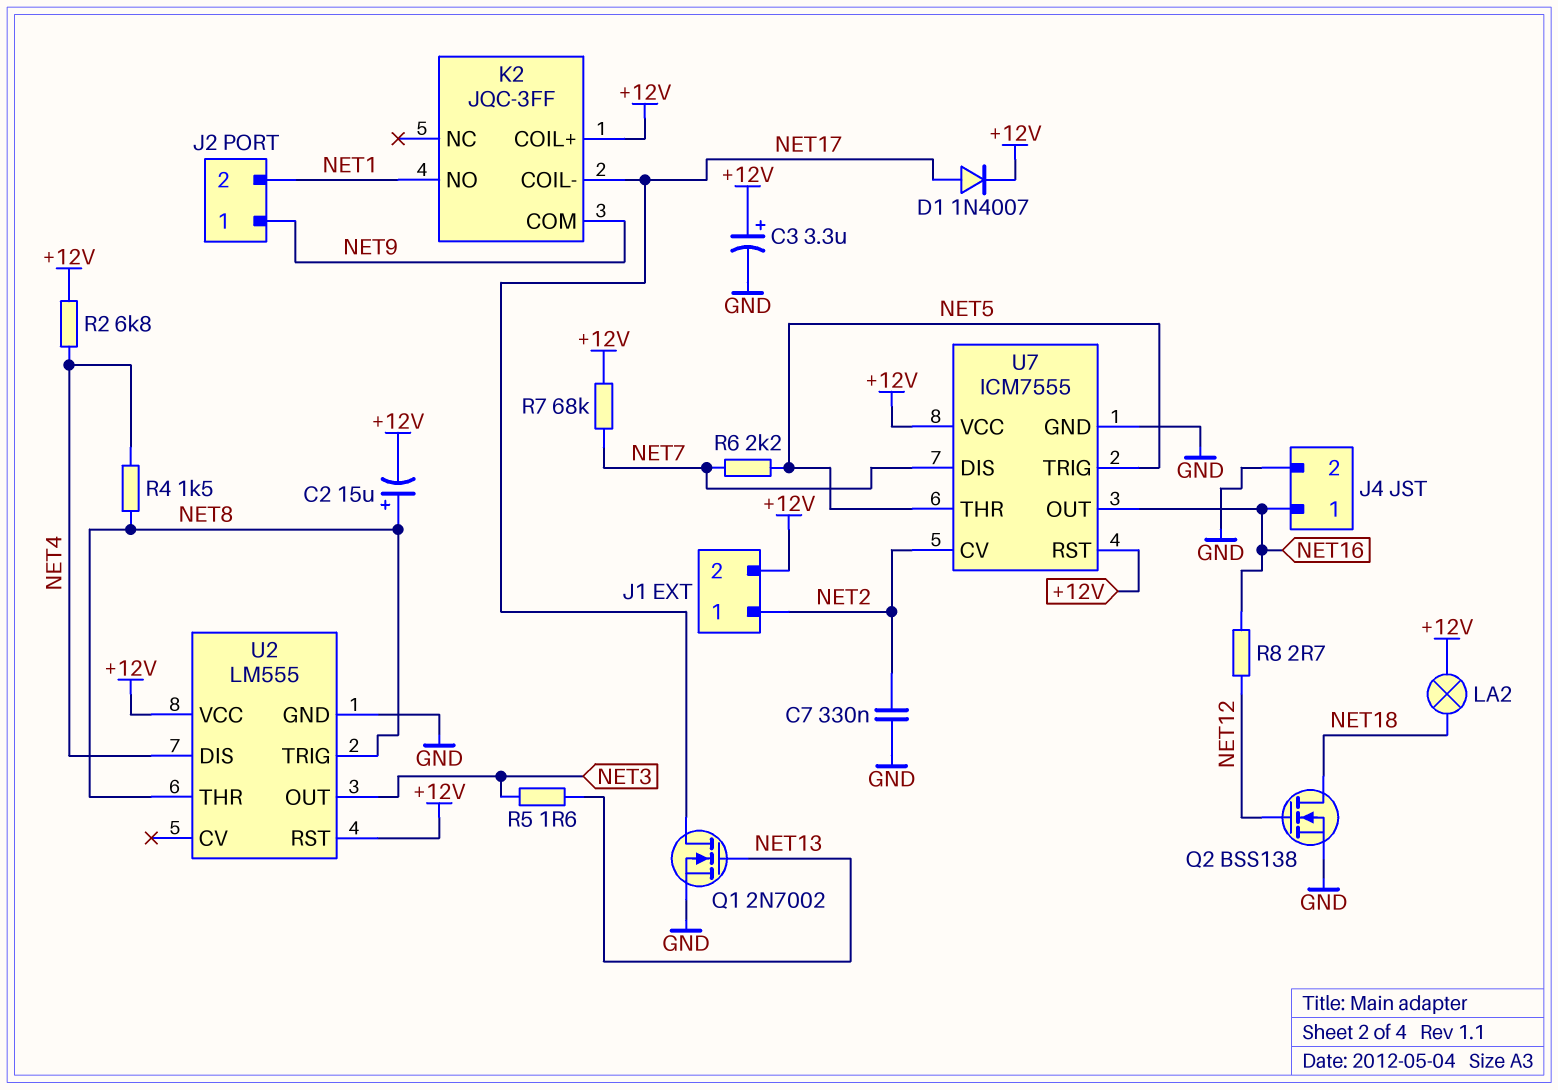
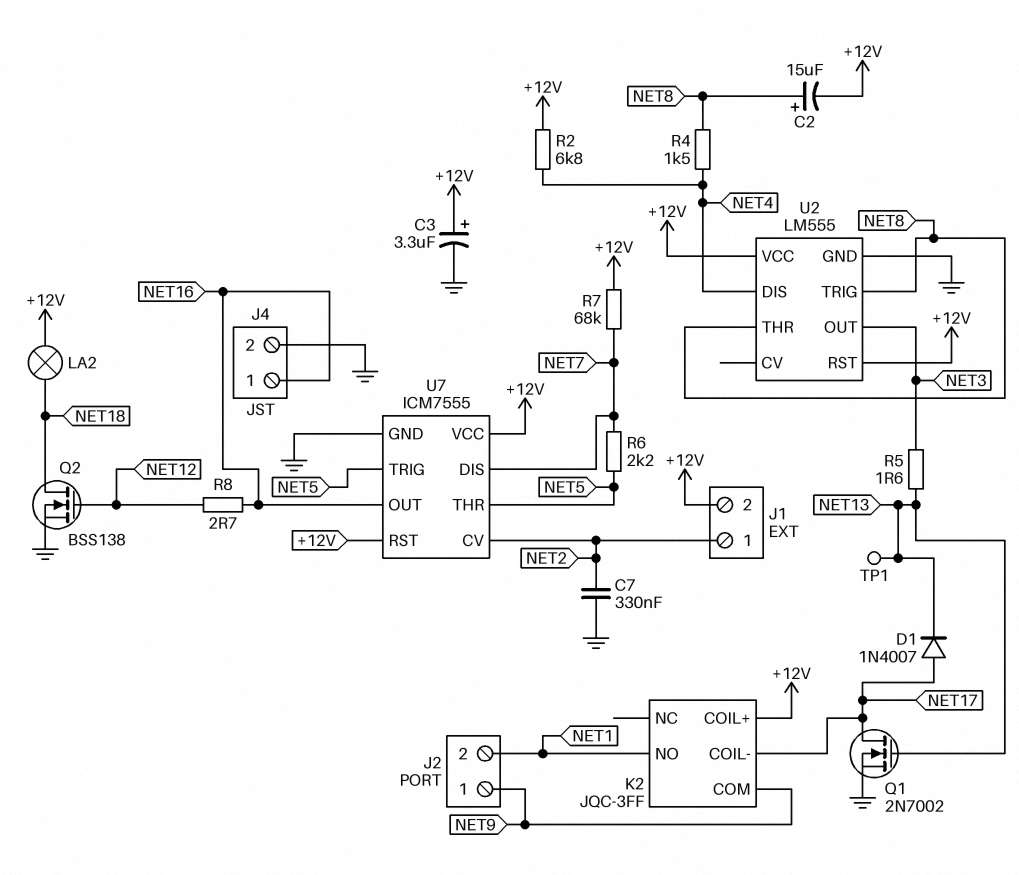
D1: diode 1N4007 (A NET17, K +12V) -> diode 1N4007 (A NET17, K NET13)
TP1: none -> test point (NET13)

